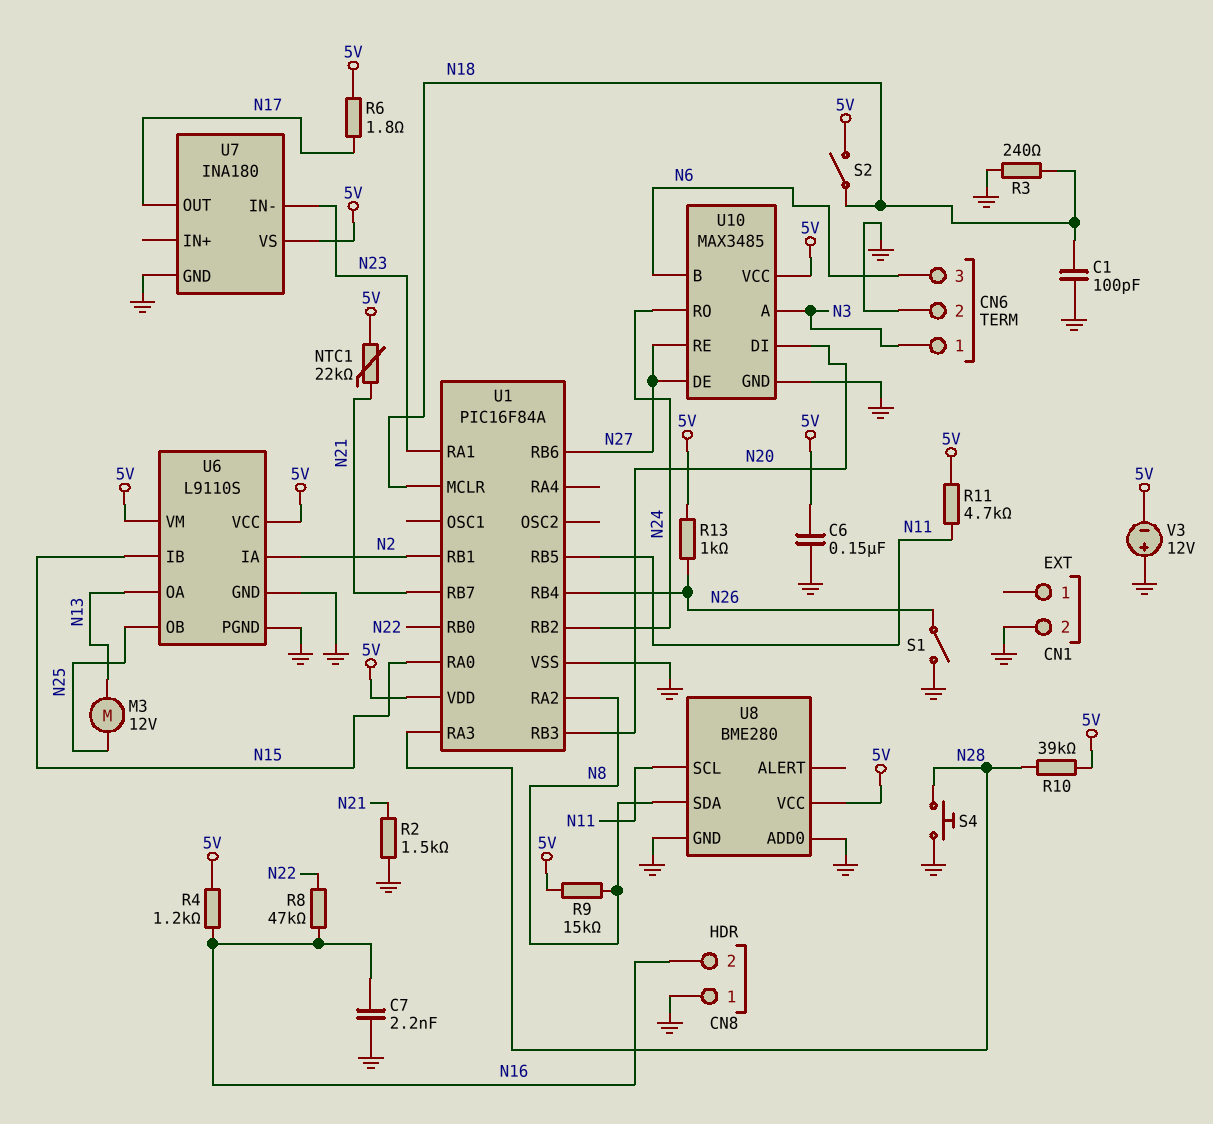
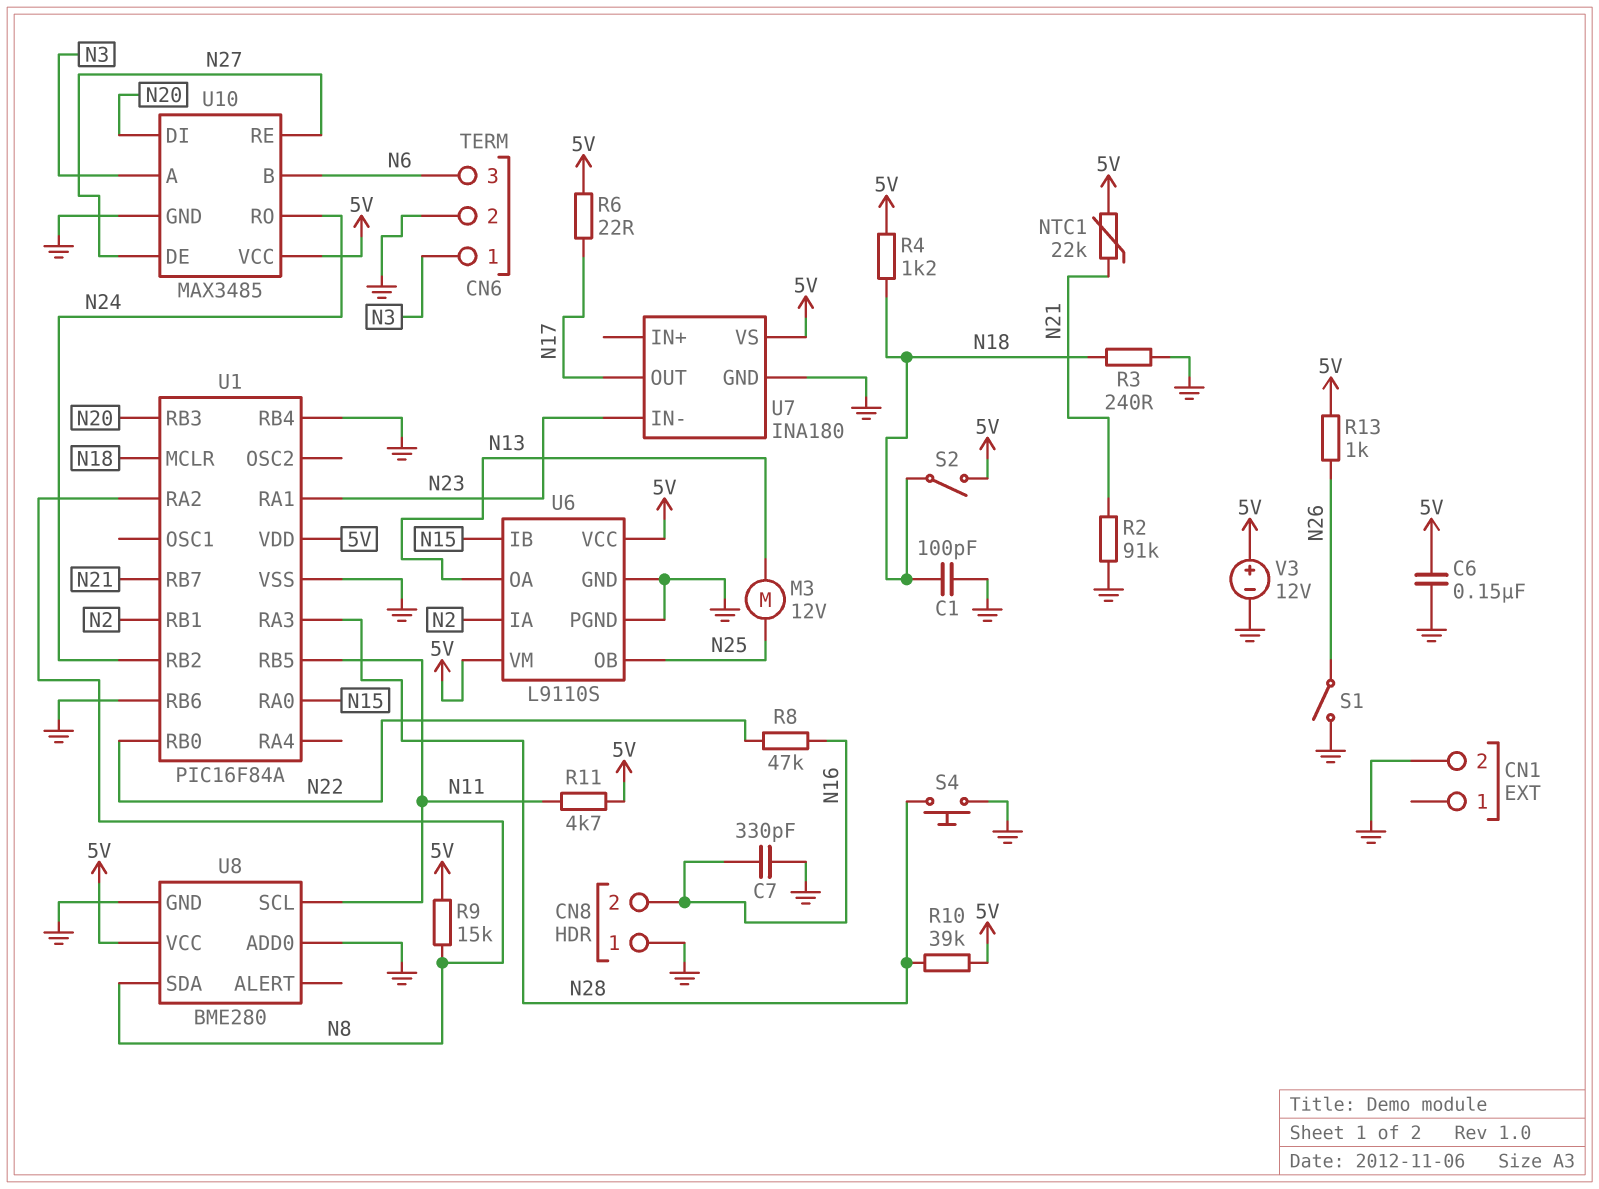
C7: 2.2nF (GND, N16) -> 330pF (GND, N16)
R2: 1.5k (GND, N21) -> 91k (GND, N21)
R4: 1.2k (5V, N16) -> 1.2k (5V, N18)
R6: 1.8 (5V, N17) -> 22 (5V, N17)
U1 pin RB4: N26 -> GND
U1 pin RB6: N27 -> GND
V3: 12V (plus GND, minus 5V) -> 12V (plus 5V, minus GND)

